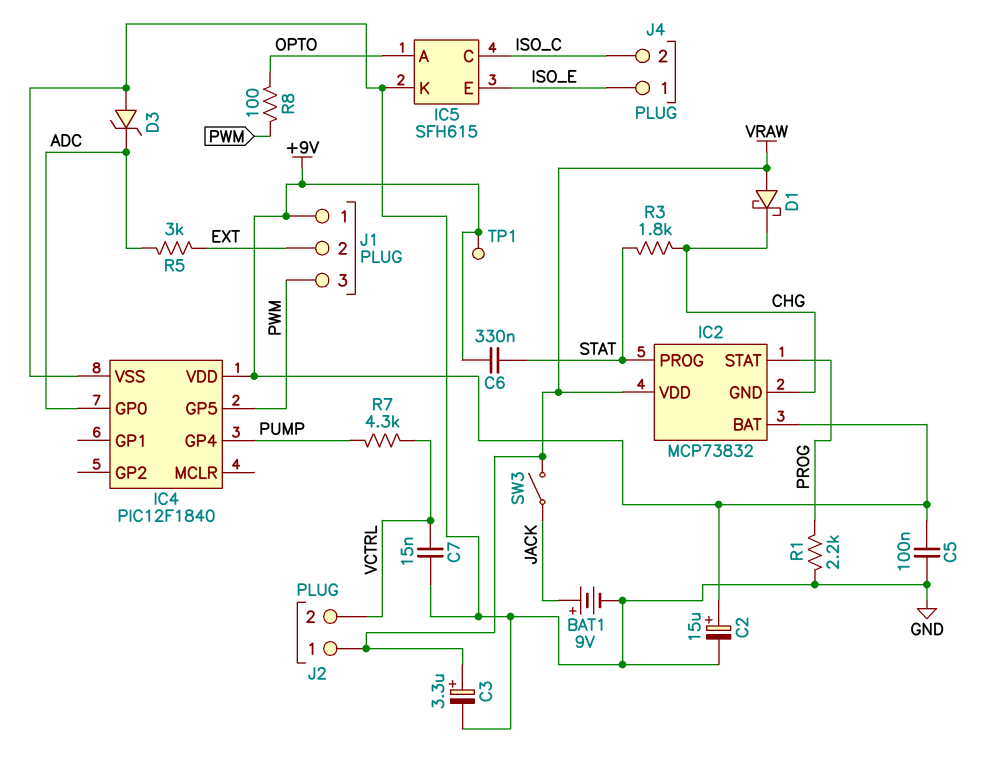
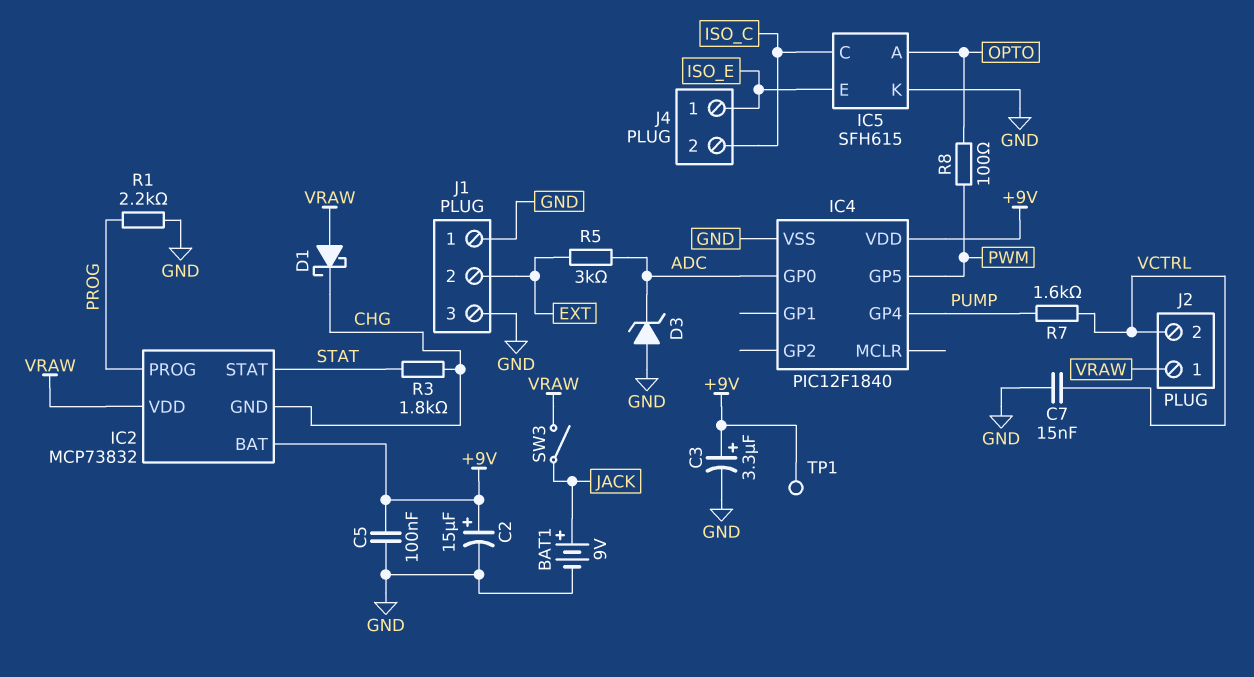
C3: 3.3uF (plus VRAW, minus GND) -> 3.3uF (plus +9V, minus GND)
C6: 330nF (+9V, STAT) -> none
IC2 pin PROG: STAT -> PROG
IC2 pin STAT: PROG -> STAT
J1 pin 1: +9V -> GND
J1 pin 3: PWM -> GND
R7: 4.3k (PUMP, VCTRL) -> 1.6k (PUMP, VCTRL)

